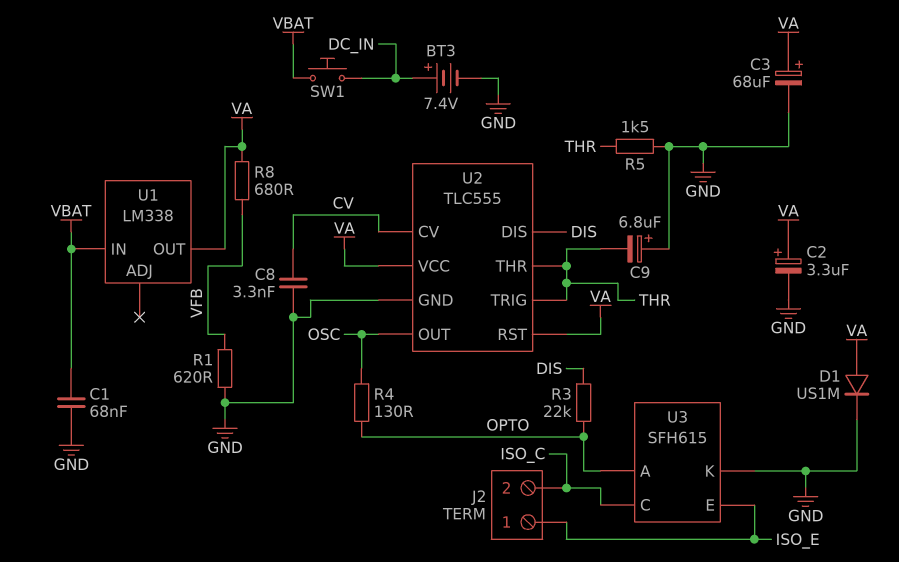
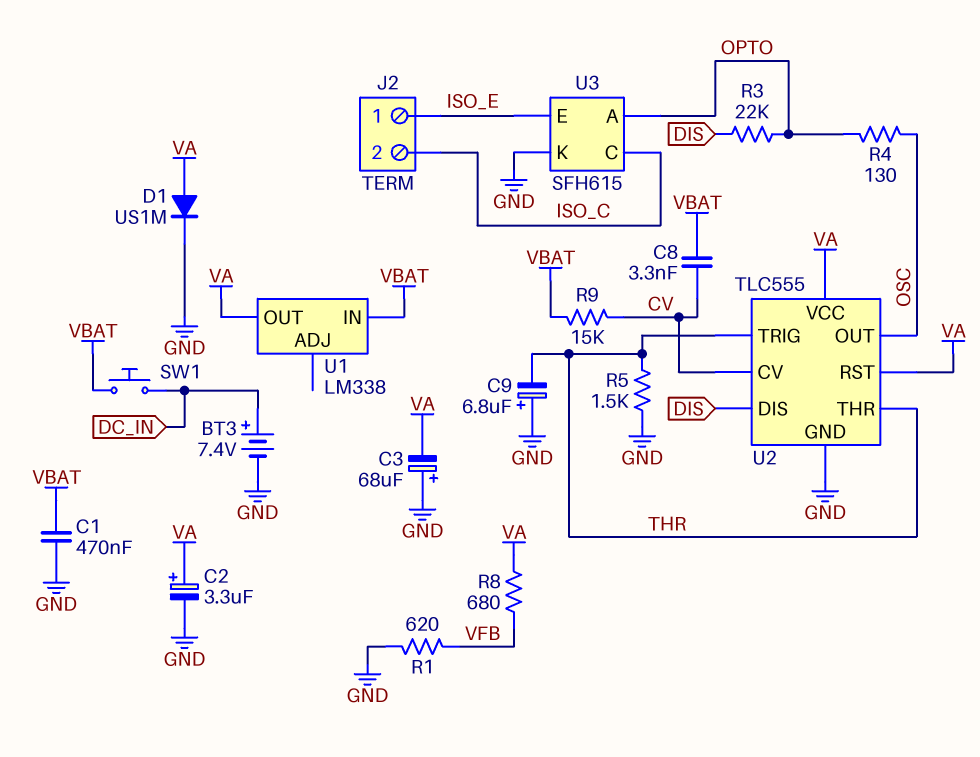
C1: 68nF (GND, VBAT) -> 470nF (GND, VBAT)
C3: 68uF (plus VA, minus GND) -> 68uF (plus GND, minus VA)
C8: 3.3nF (CV, GND) -> 3.3nF (CV, VBAT)
R9: none -> 15k (CV, VBAT)

